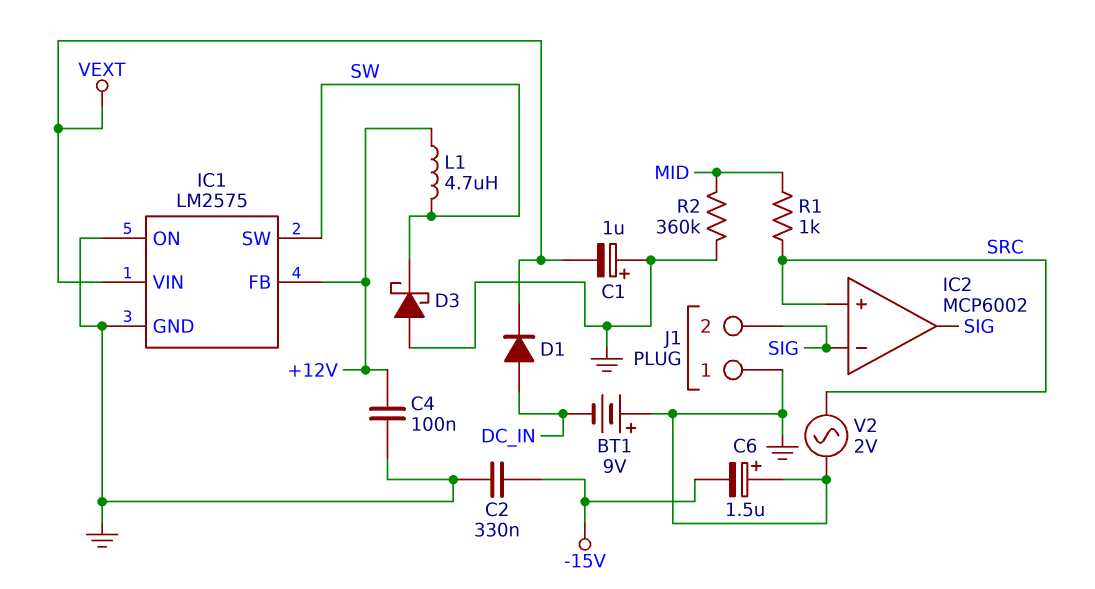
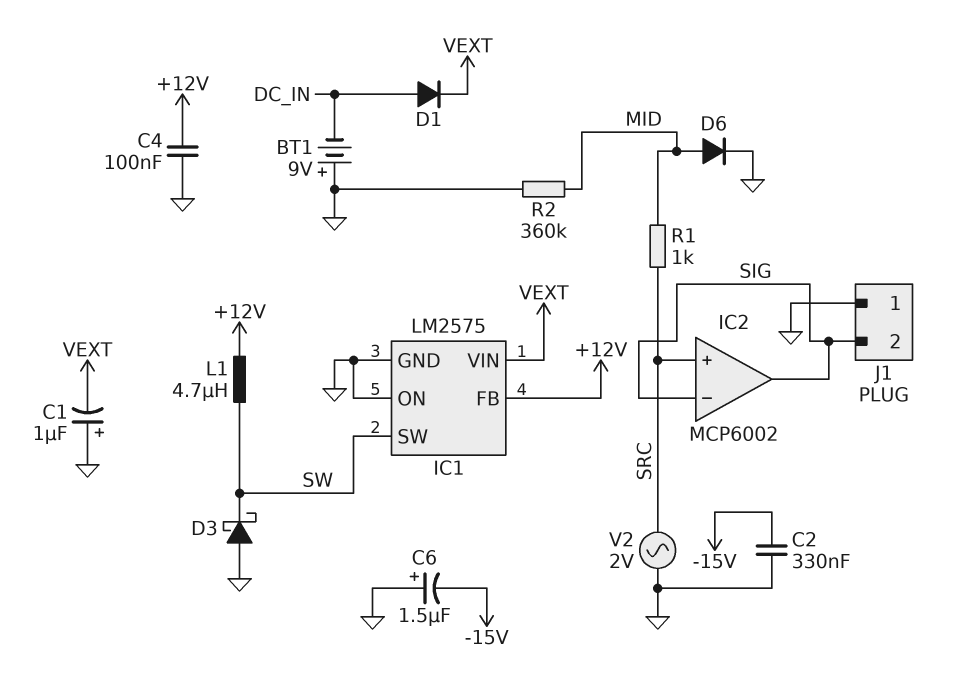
D6: none -> diode (A MID, K GND)

